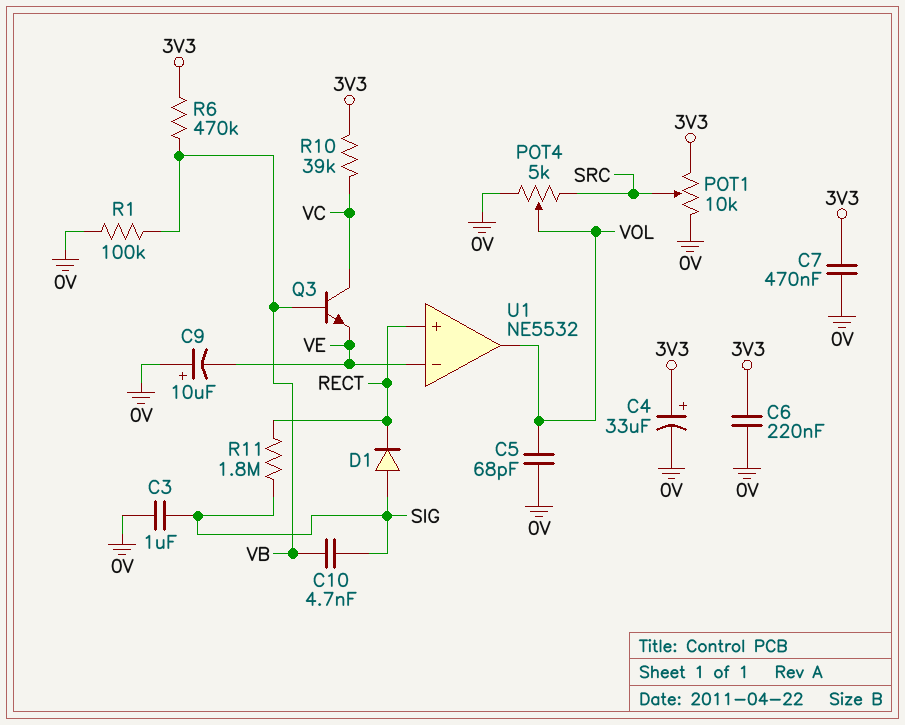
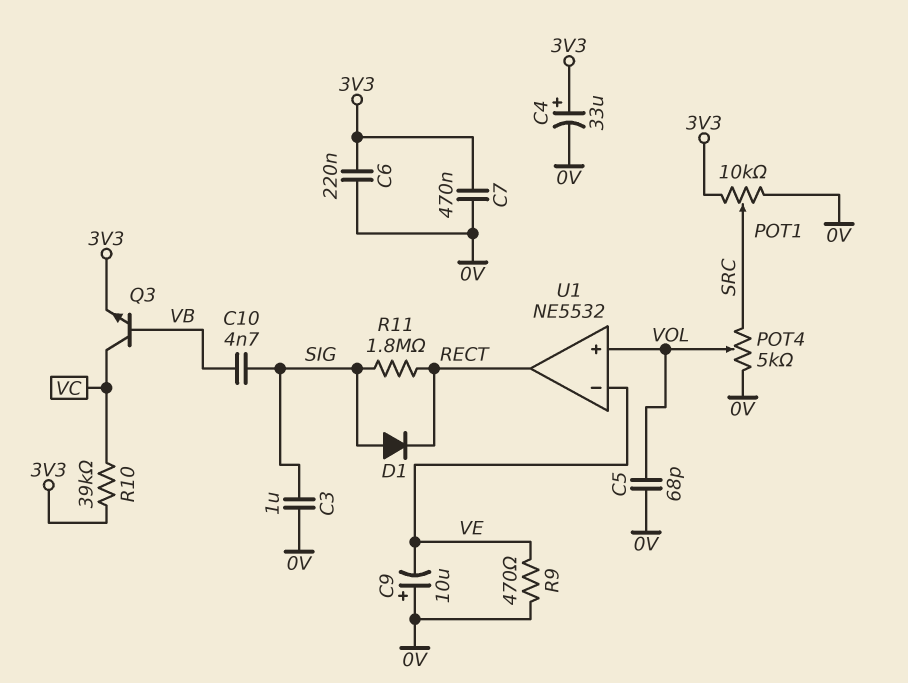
Q3: NPN (B VB, C VC, E VE) -> NPN (B VB, C VC, E 3V3)
R1: 100k (0V, VB) -> none
R6: 470k (3V3, VB) -> none
R9: none -> 470 (0V, VE)
U1 pin in+: RECT -> VOL
U1 pin out: VOL -> RECT

